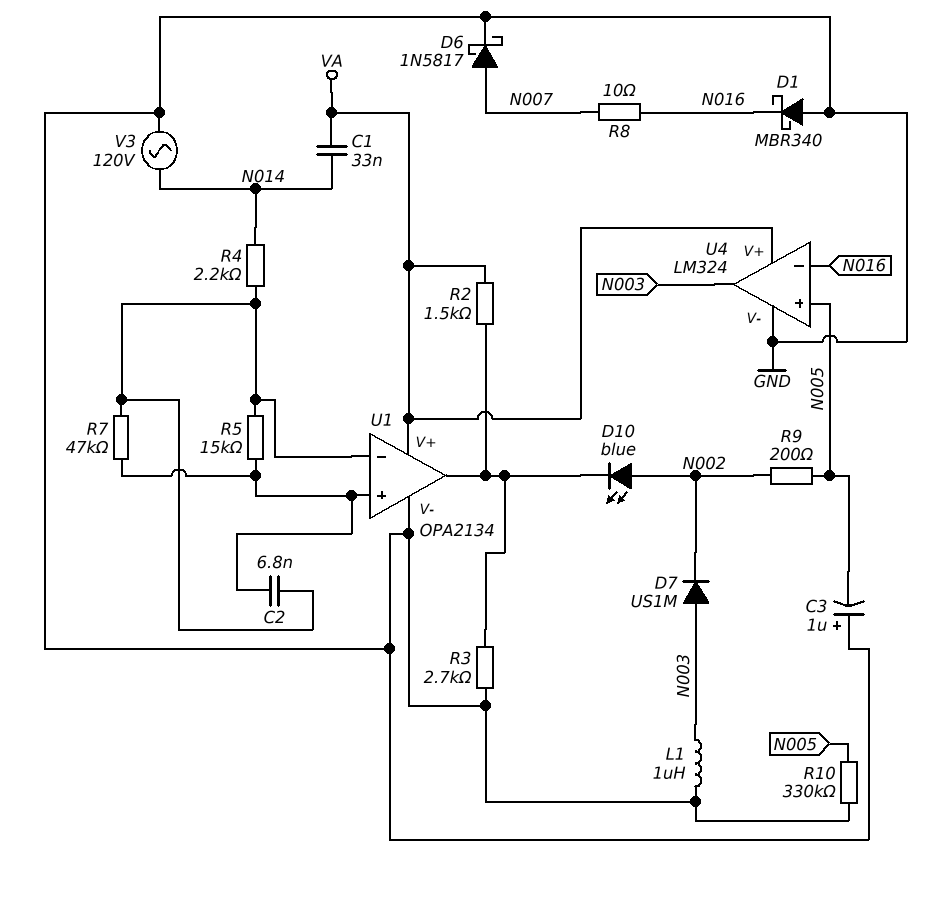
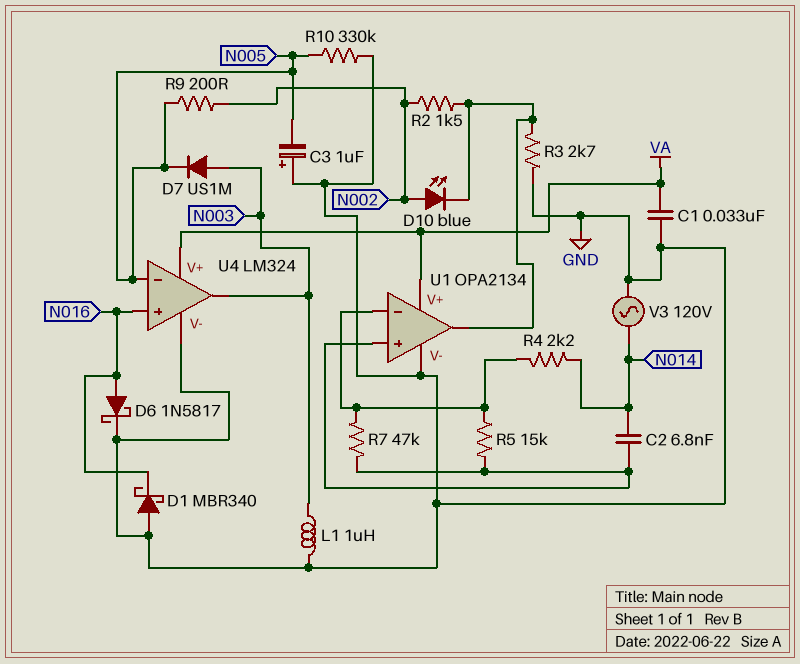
C1: 33nF (N014, VA) -> 33nF (GND, VA)
C2: 6.8nF (U1/in+, U1/in-) -> 6.8nF (N014, U1/in+)
D6: schottky 1N5817 (A N007, K GND) -> schottky 1N5817 (A N016, K GND)
D7: diode US1M (A N003, K N002) -> diode US1M (A N003, K N005)
R2: 1.5k (U1/out, VA) -> 1.5k (N002, U1/out)
R8: 10 (N007, N016) -> none
U4 pin in+: N005 -> N016
U4 pin in-: N016 -> N005

